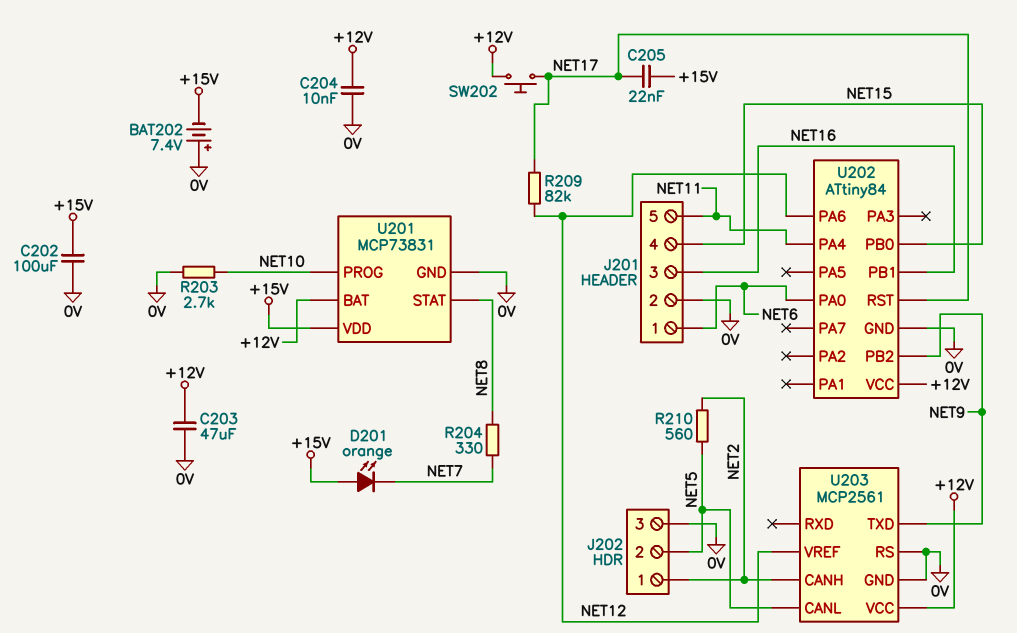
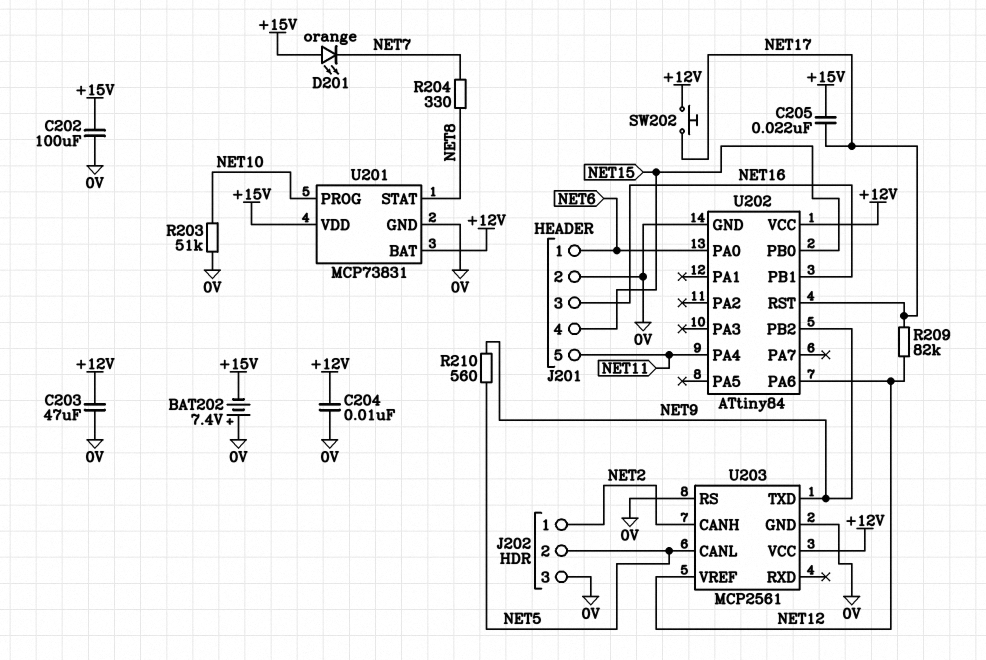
R203: 2.7k (0V, NET10) -> 51k (0V, NET10)
R210: 560 (NET2, NET5) -> 560 (NET5, NET9)

